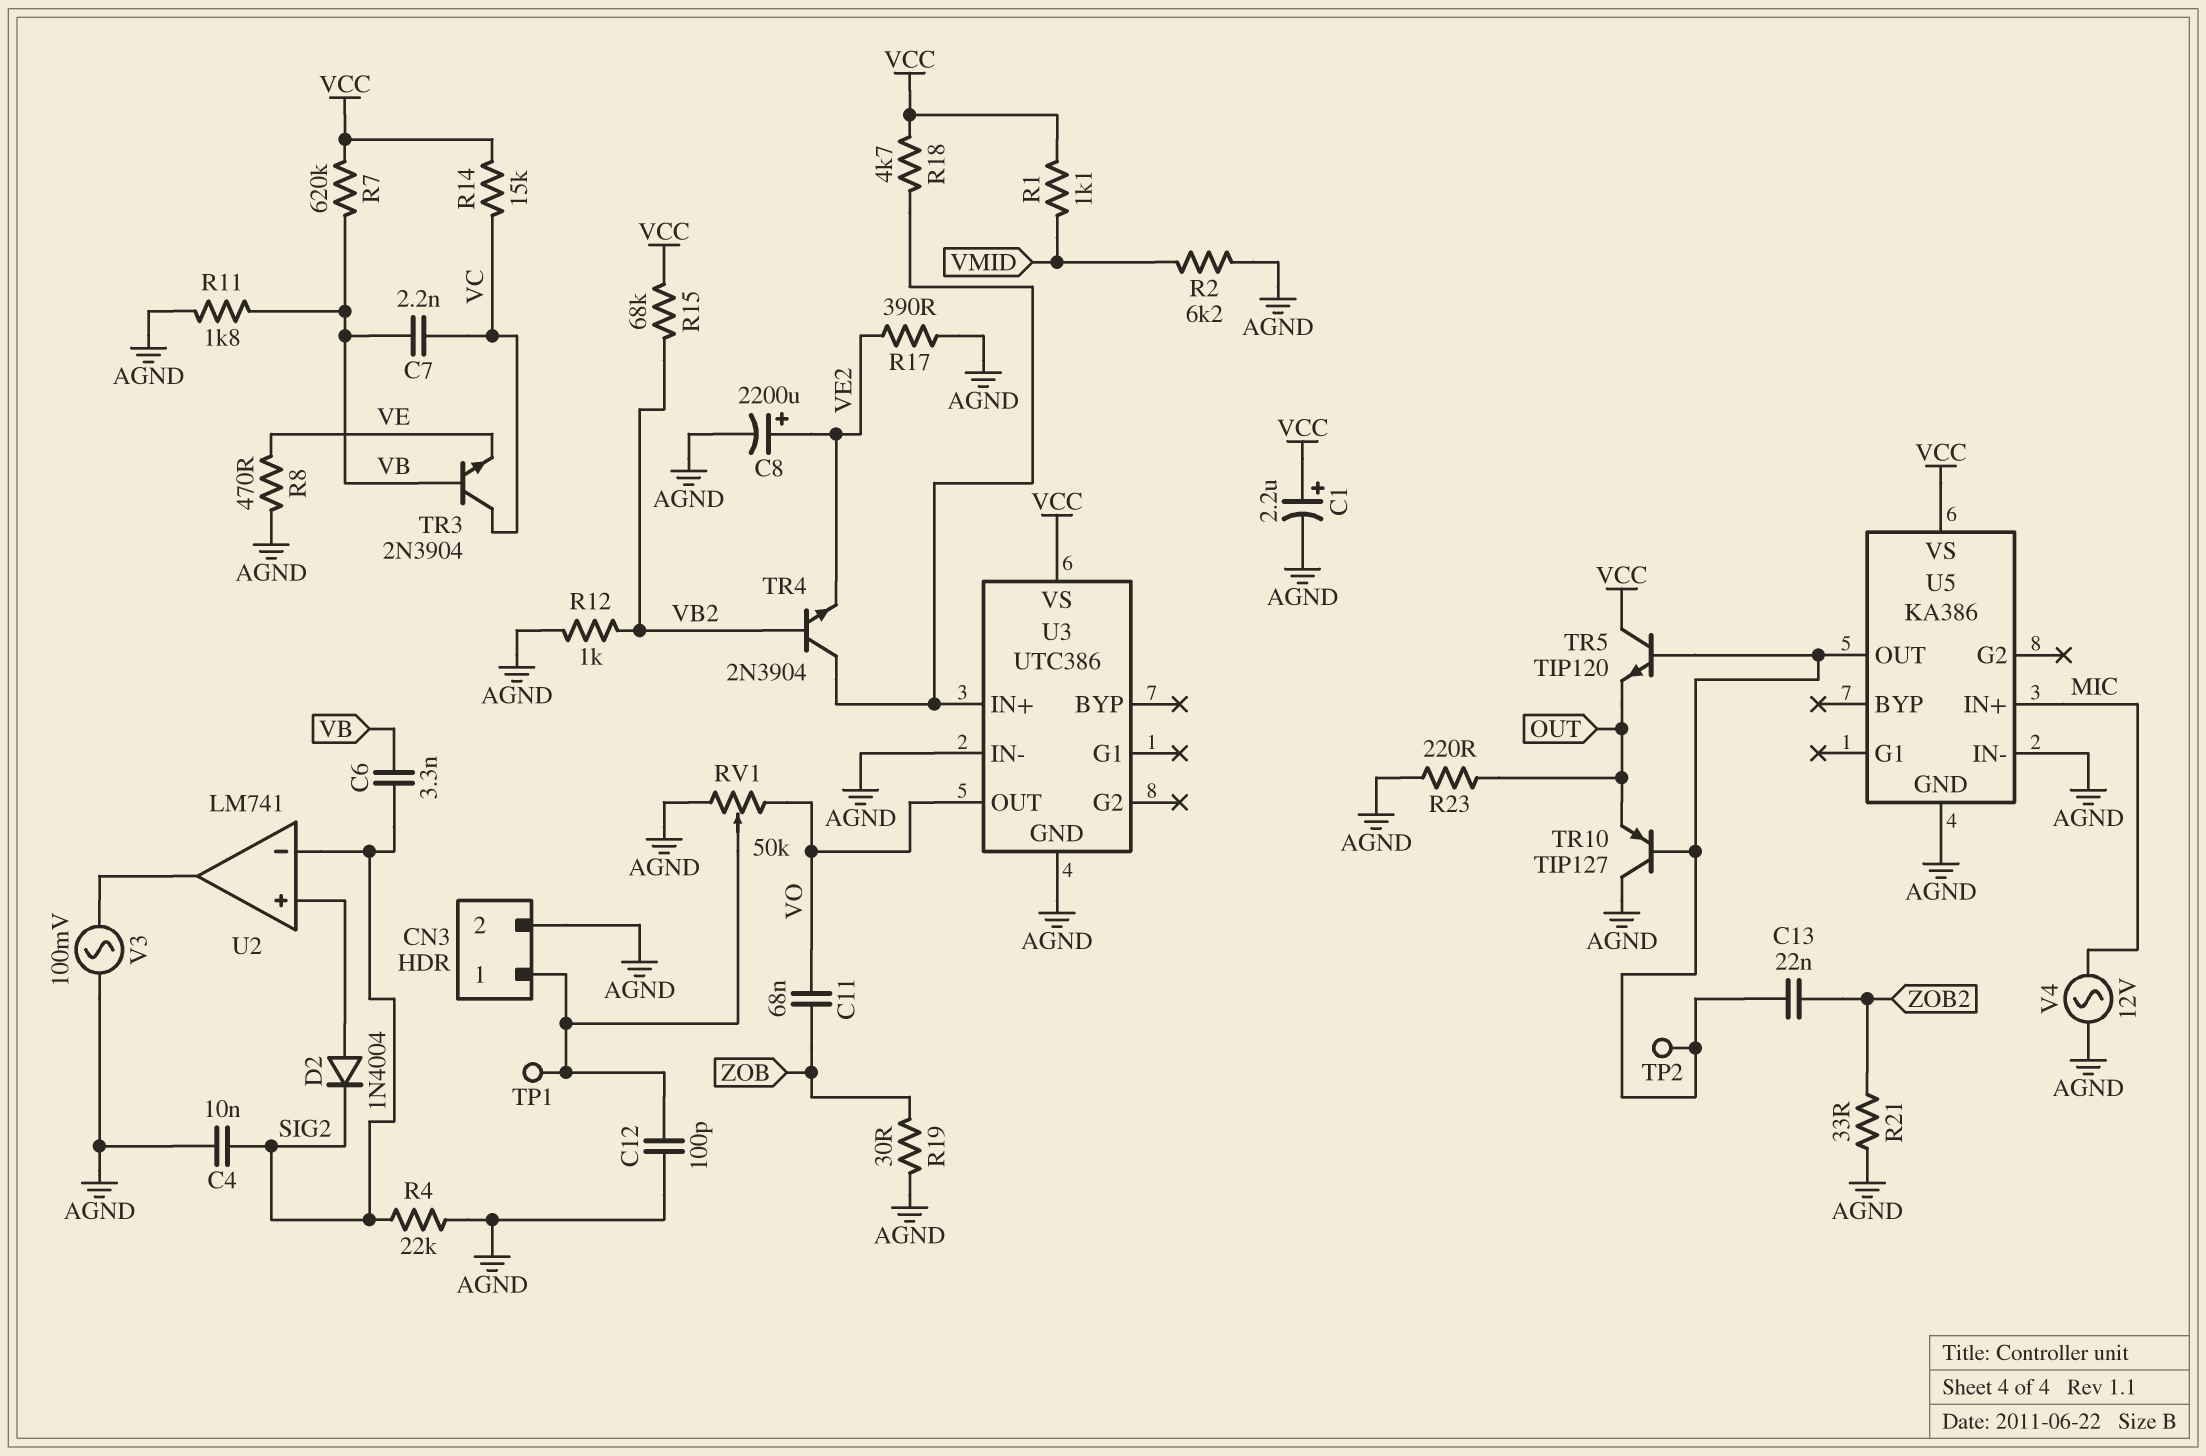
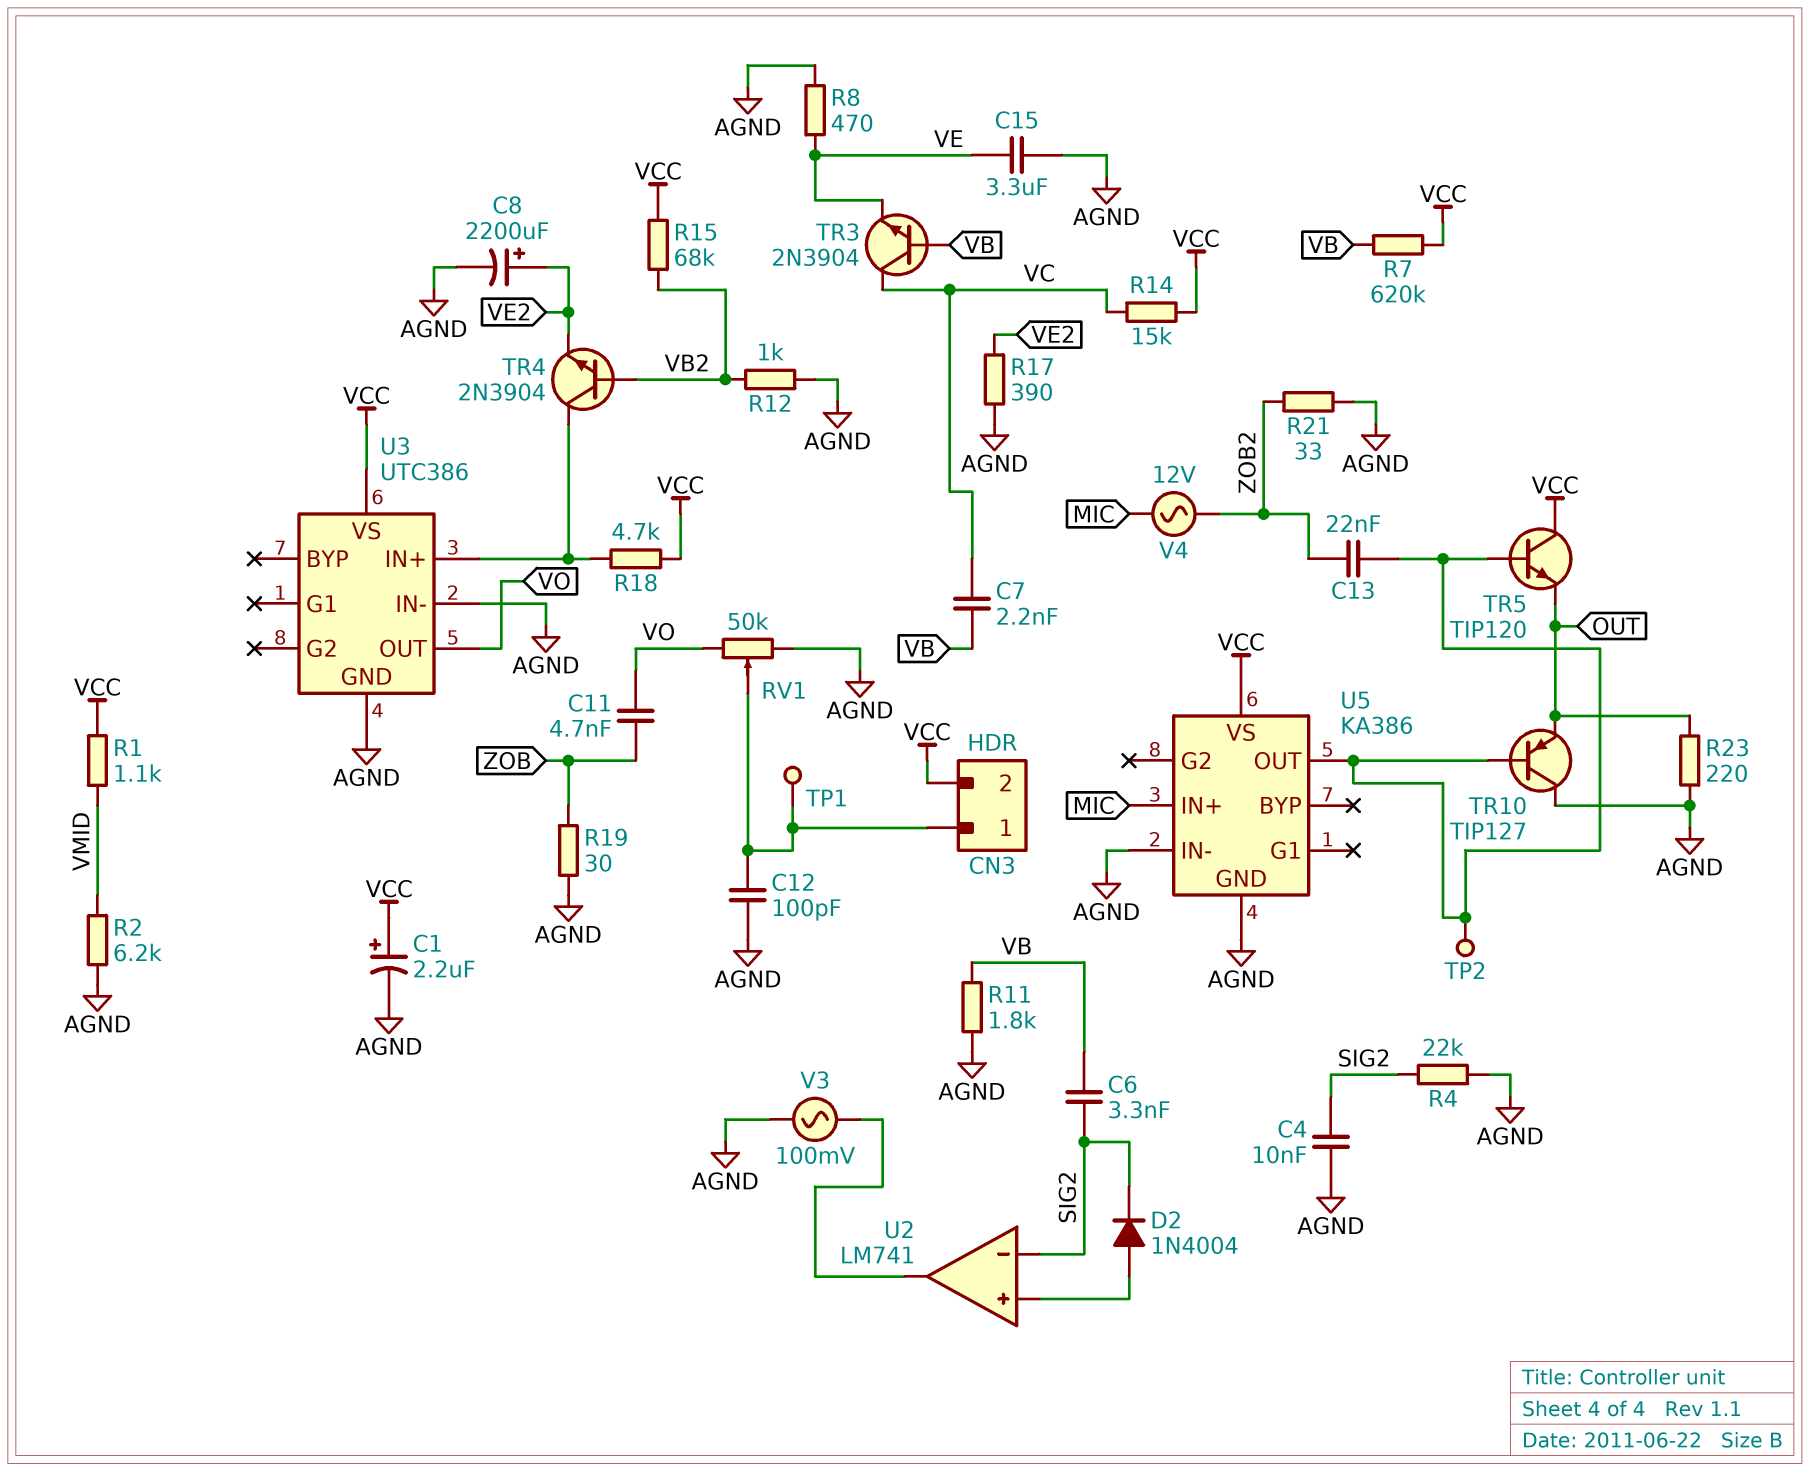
C11: 68nF (VO, ZOB) -> 4.7nF (VO, ZOB)
C15: none -> 3.3uF (AGND, VE)
CN3 pin 2: AGND -> VCC
V4: AC 12V (AGND, MIC) -> AC 12V (MIC, ZOB2)

